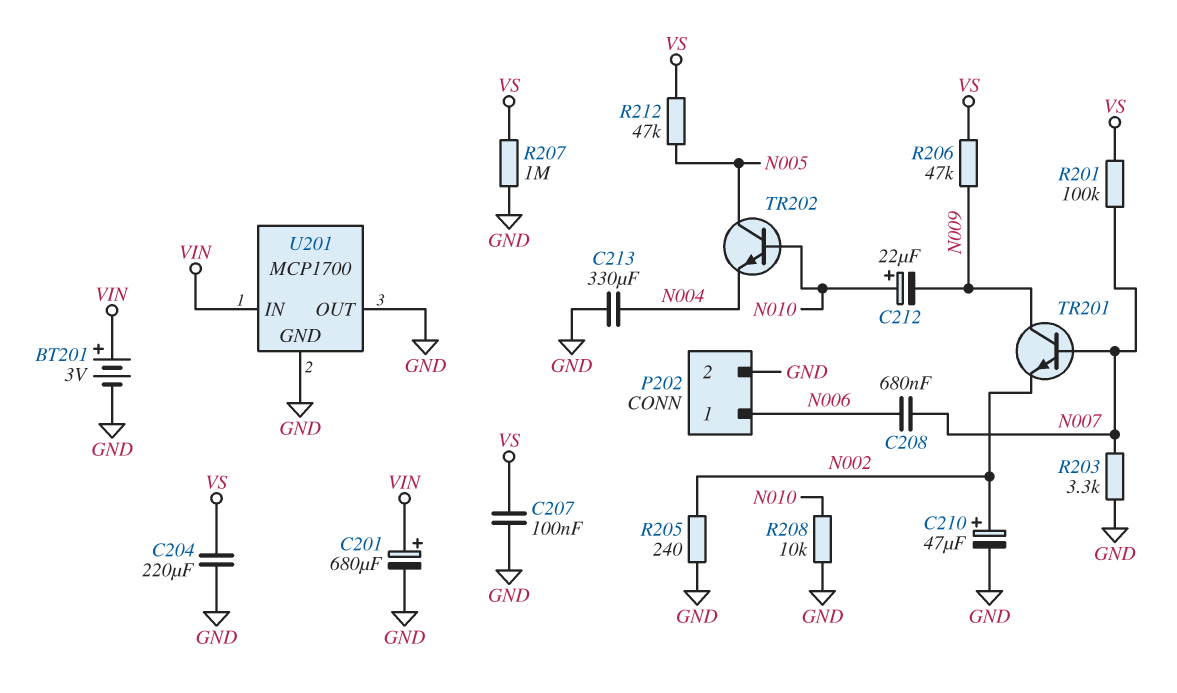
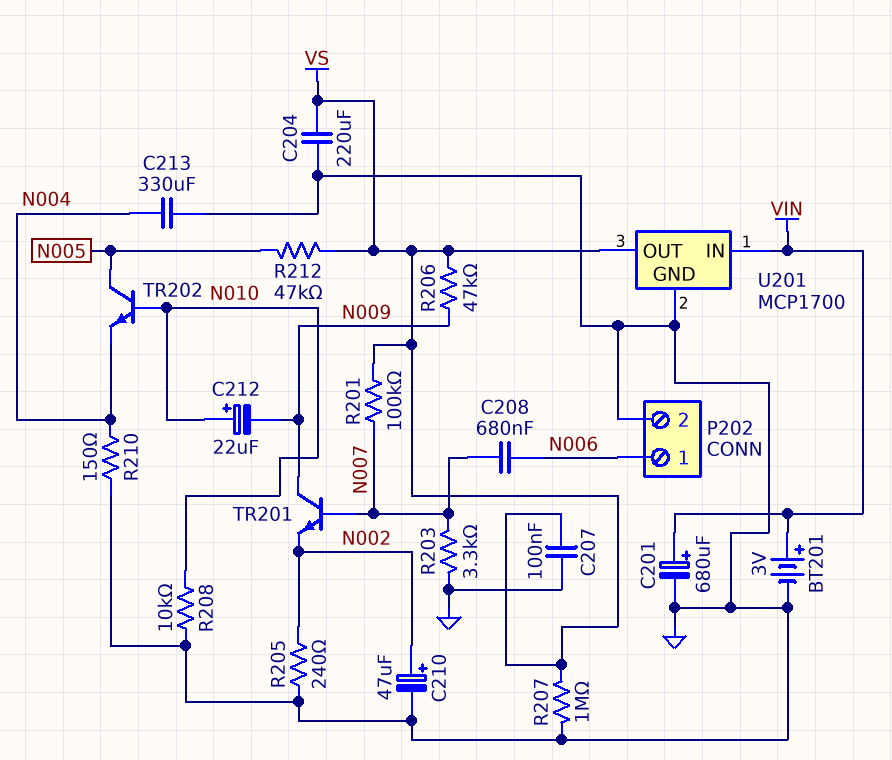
R210: none -> 150 (GND, N004)
U201 pin OUT: GND -> VS

